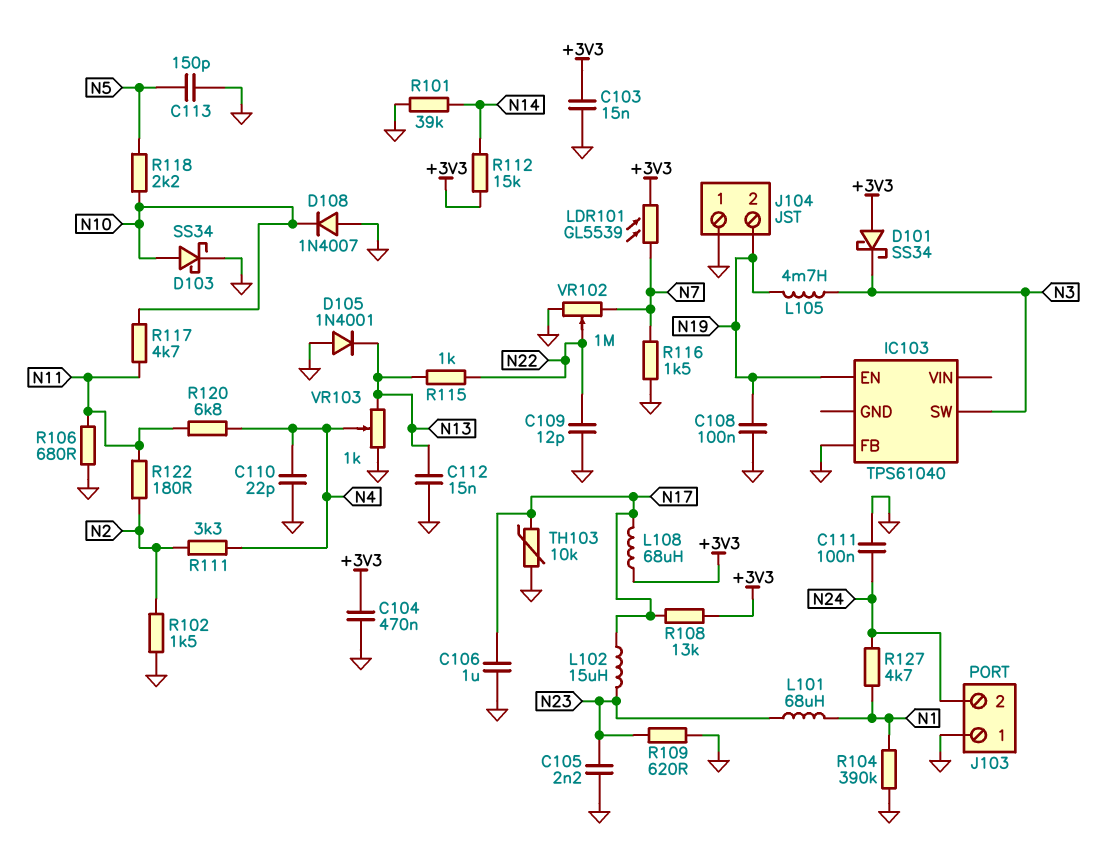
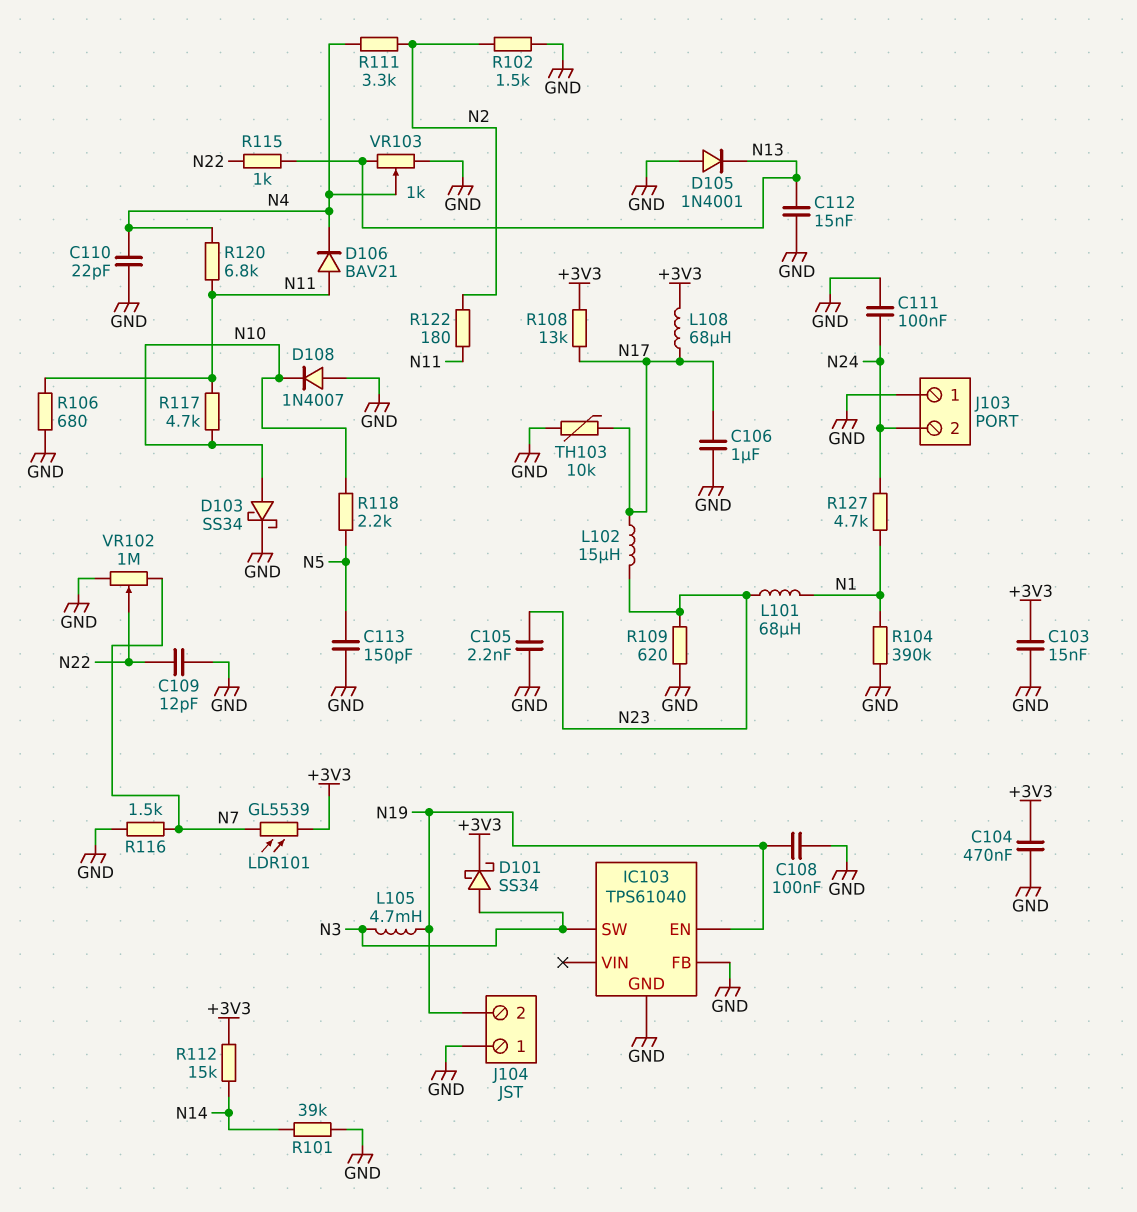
D101: schottky SS34 (A +3V3, K N3) -> schottky SS34 (A N3, K +3V3)
D106: none -> diode BAV21 (A N11, K N4)
IC103 pin GND: none -> GND

